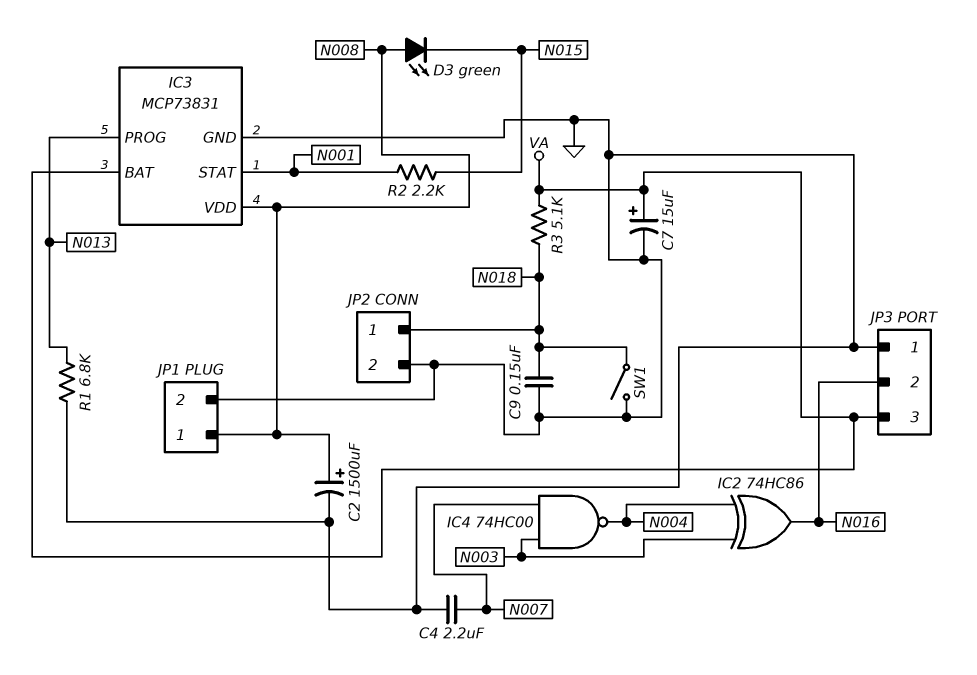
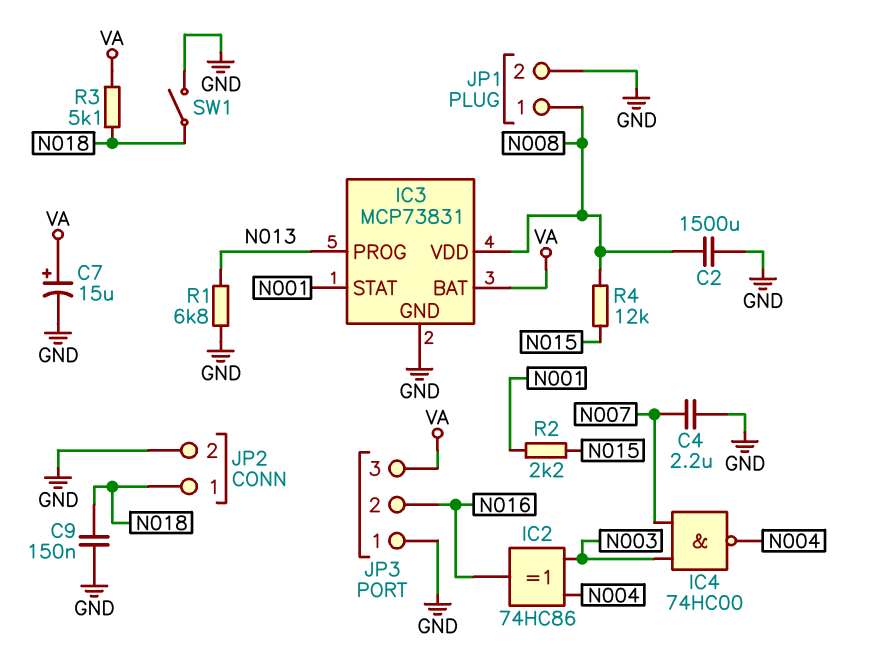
C2: 1500uF (plus N008, minus GND) -> 1500uF (GND, N008)
D3: LED green (A N008, K N015) -> none
R4: none -> 12k (N008, N015)

